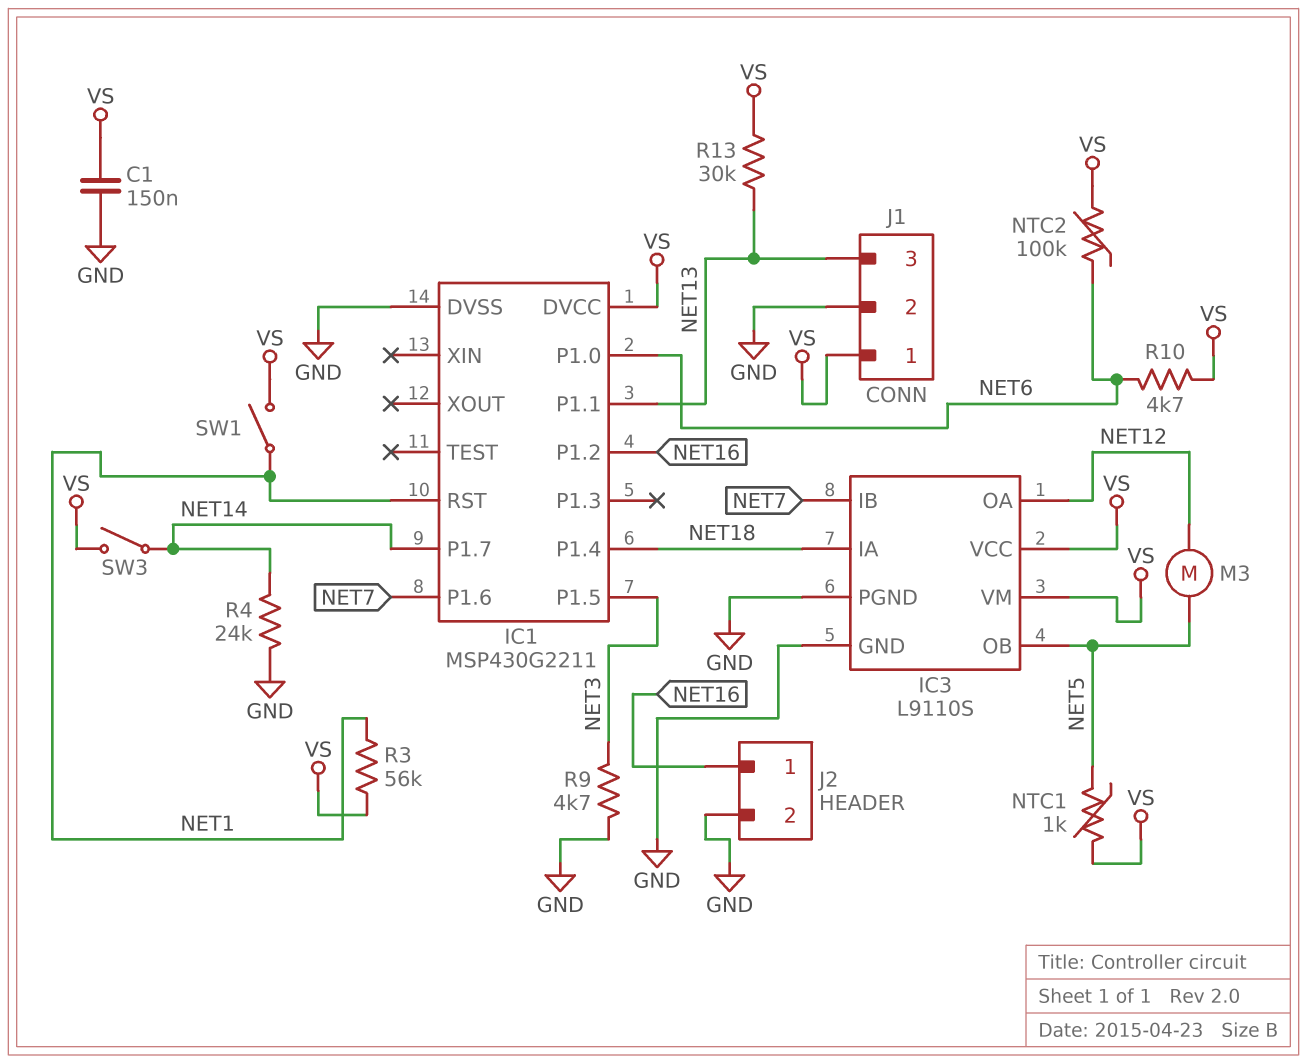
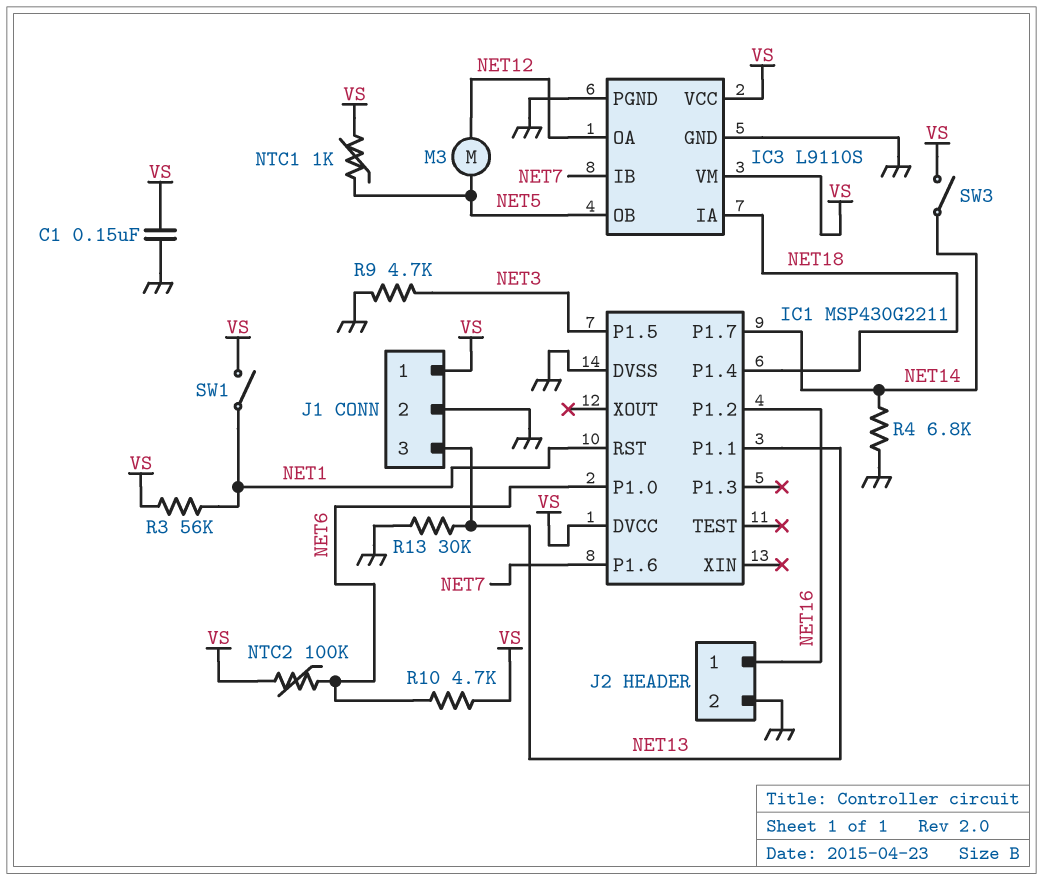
R4: 24k (GND, NET14) -> 6.8k (GND, NET14)
R13: 30k (NET13, VS) -> 30k (GND, NET13)

